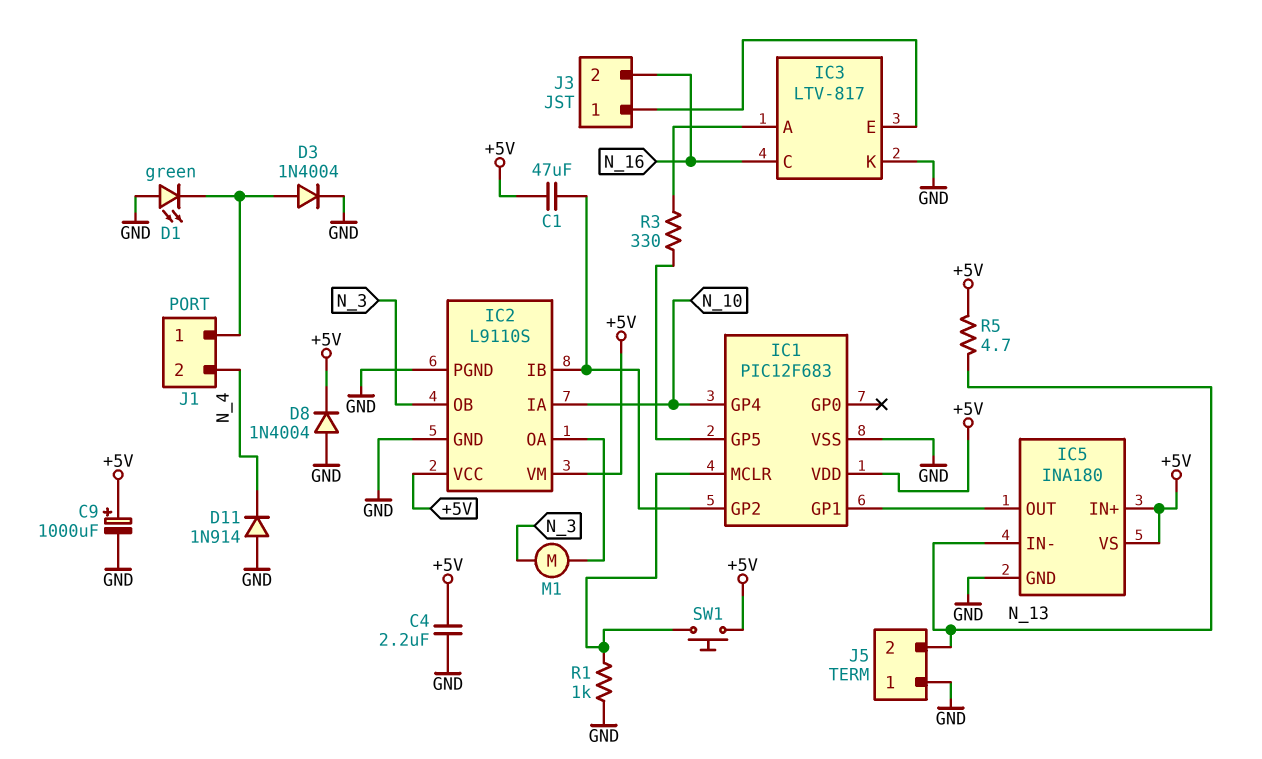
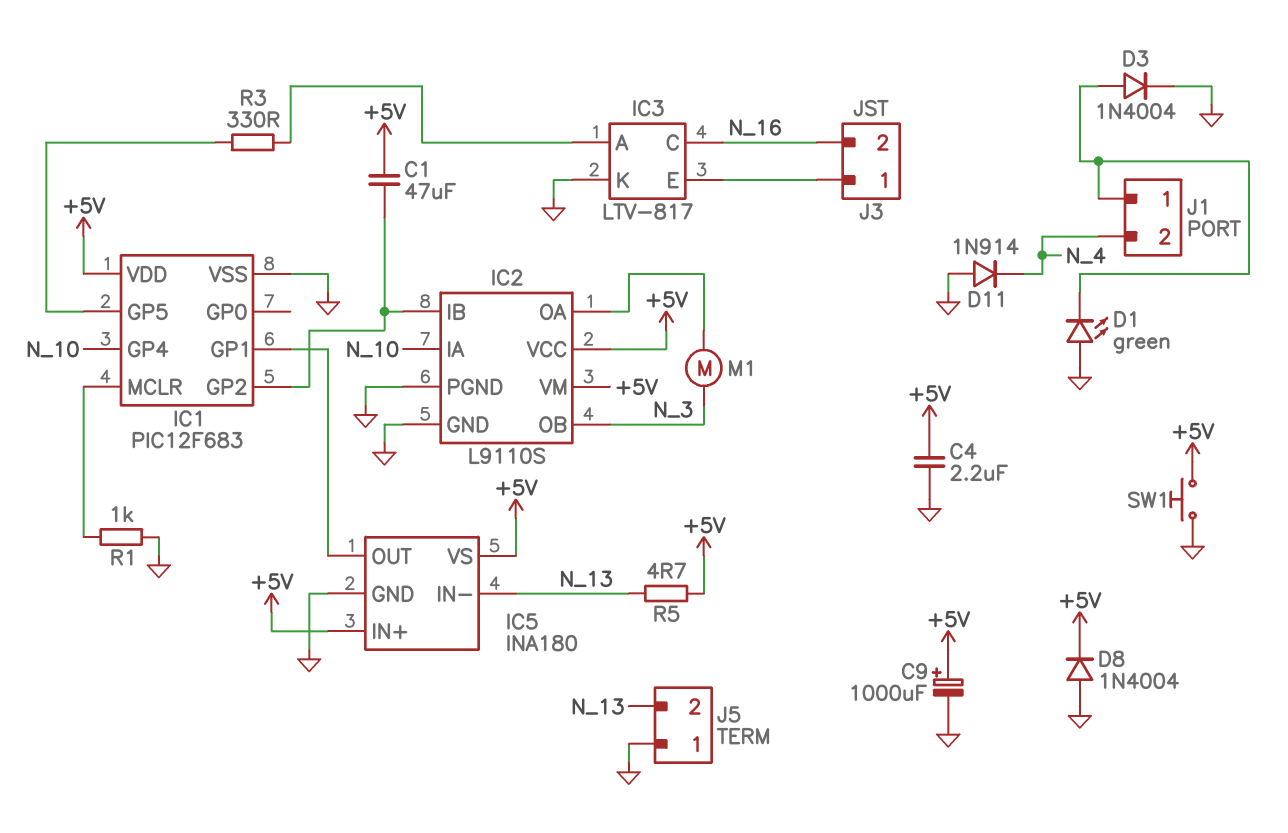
SW1: button (+5V, IC1/MCLR) -> button (+5V, GND)

